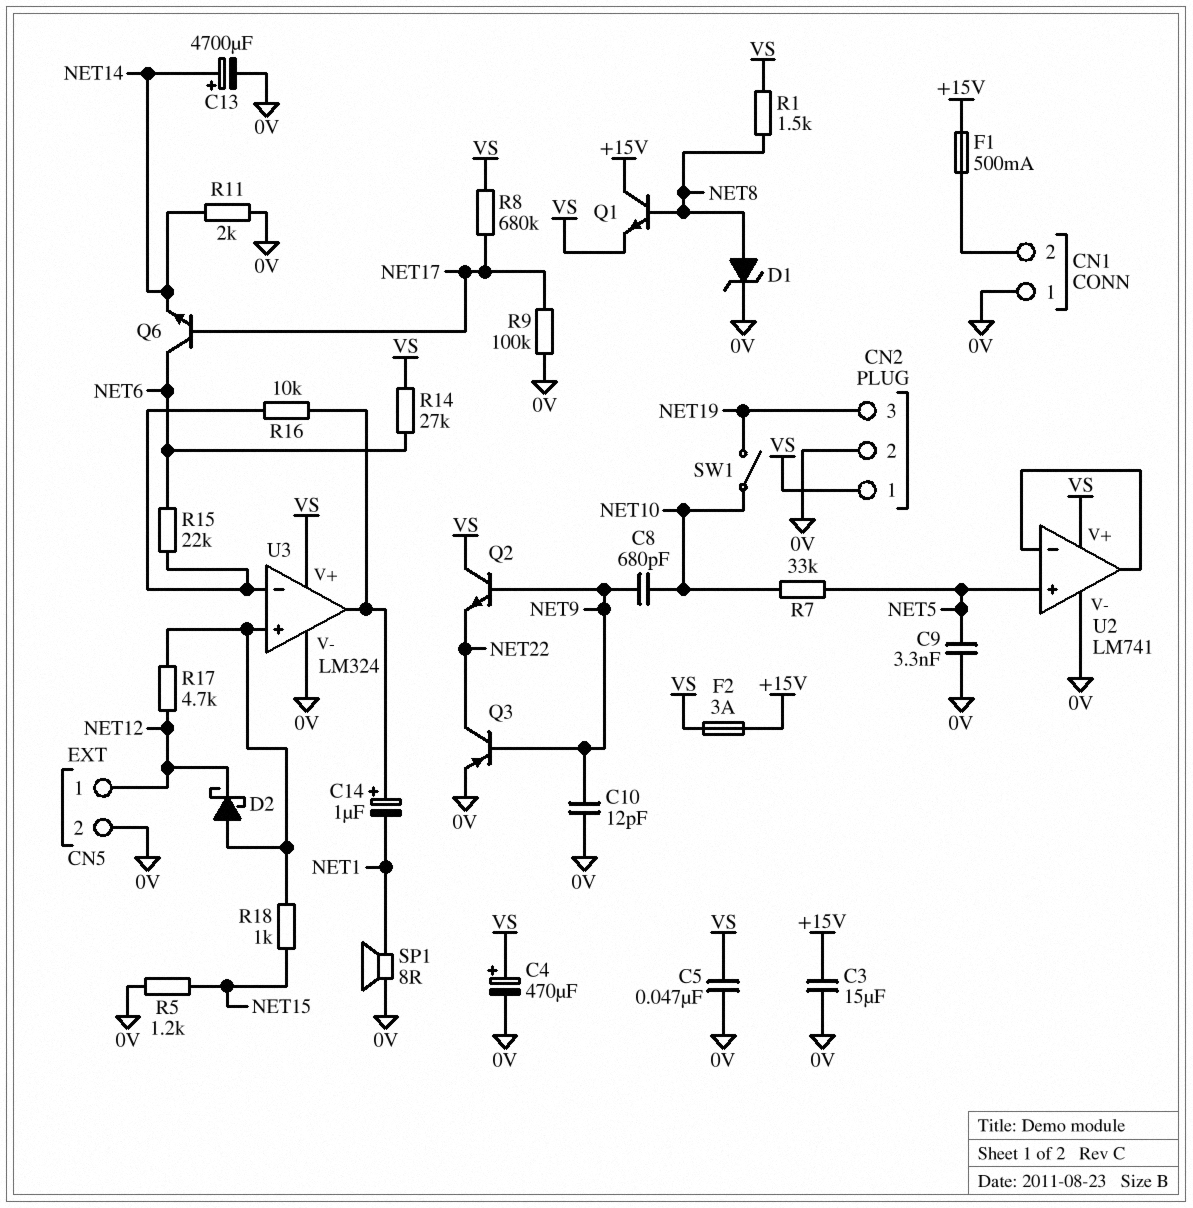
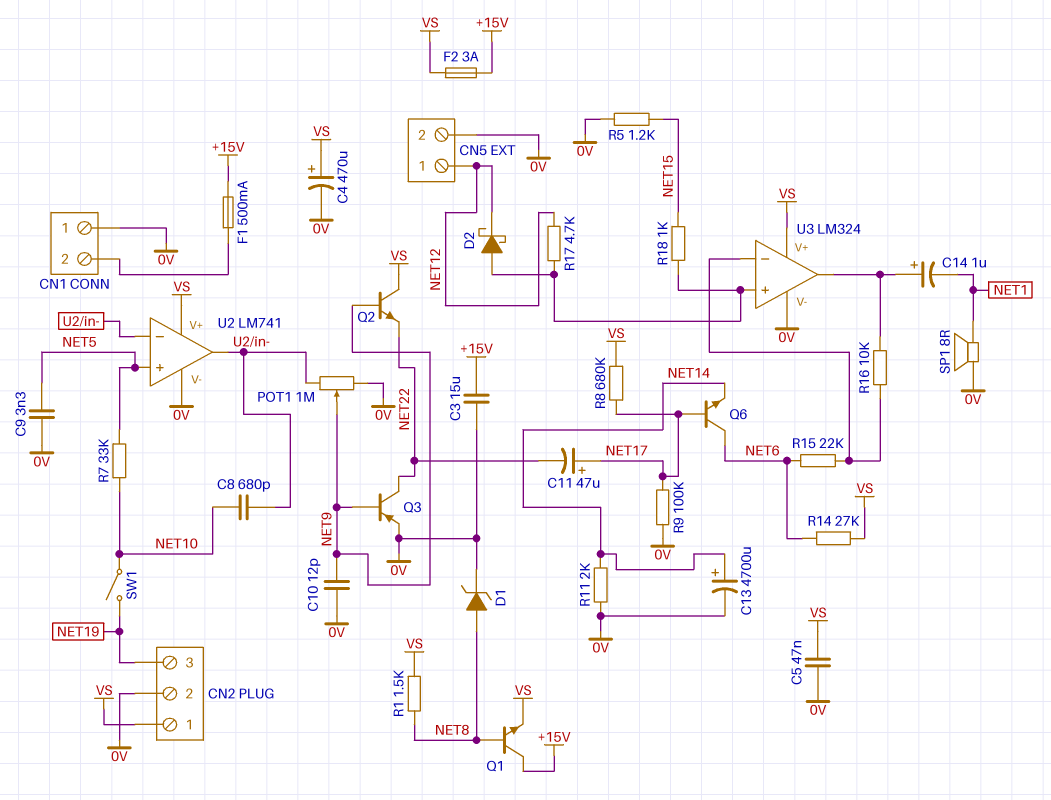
C8: 680pF (NET9, NET10) -> 680pF (NET10, U2/in-)
C11: none -> 47uF (plus NET17, minus NET22)
POT1: none -> 1M (0V, U2/in-, wiper NET9)

